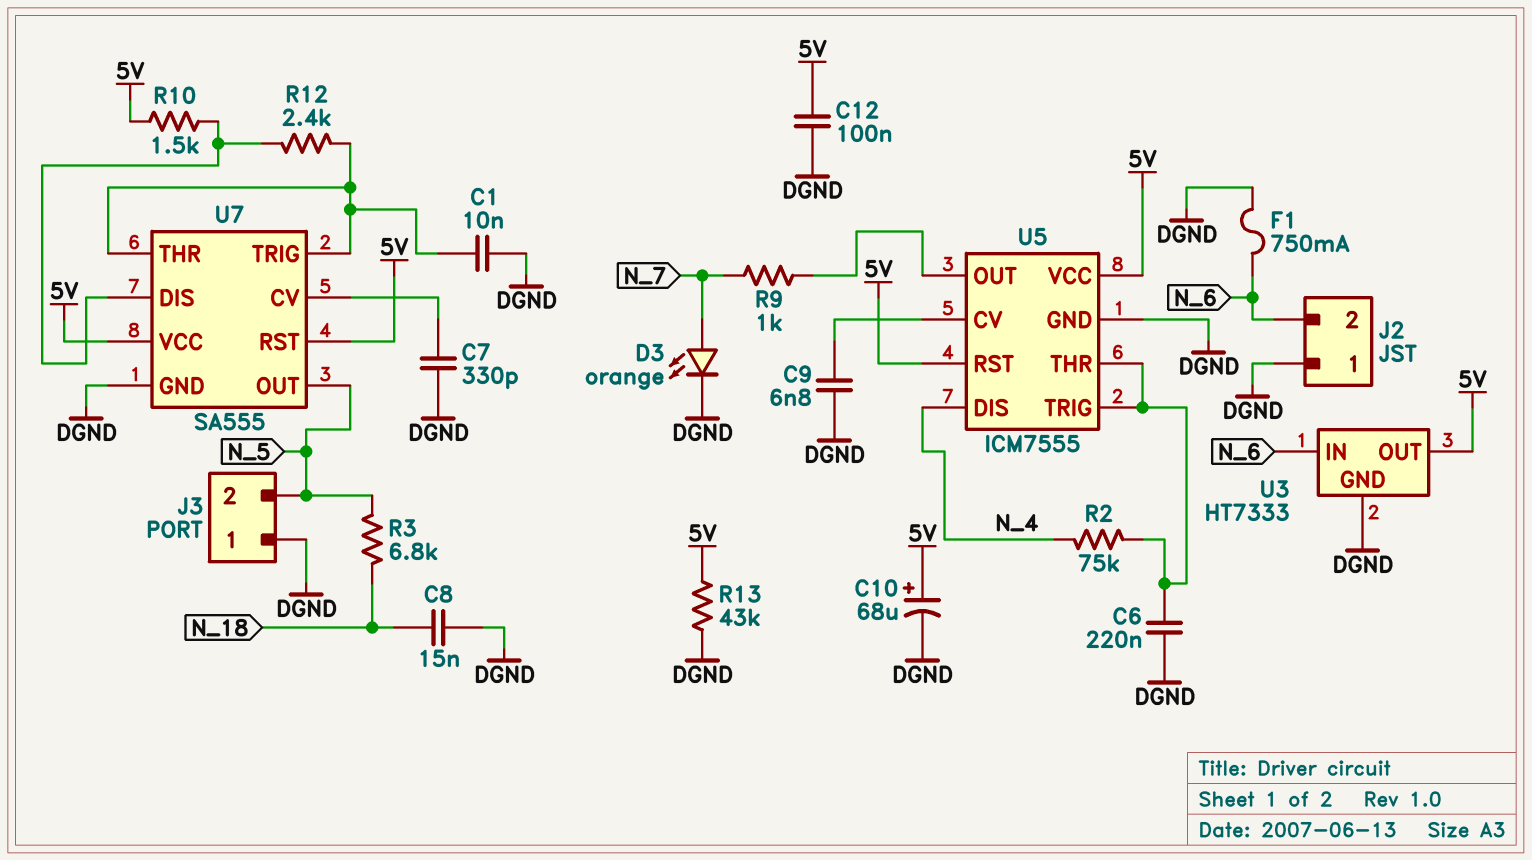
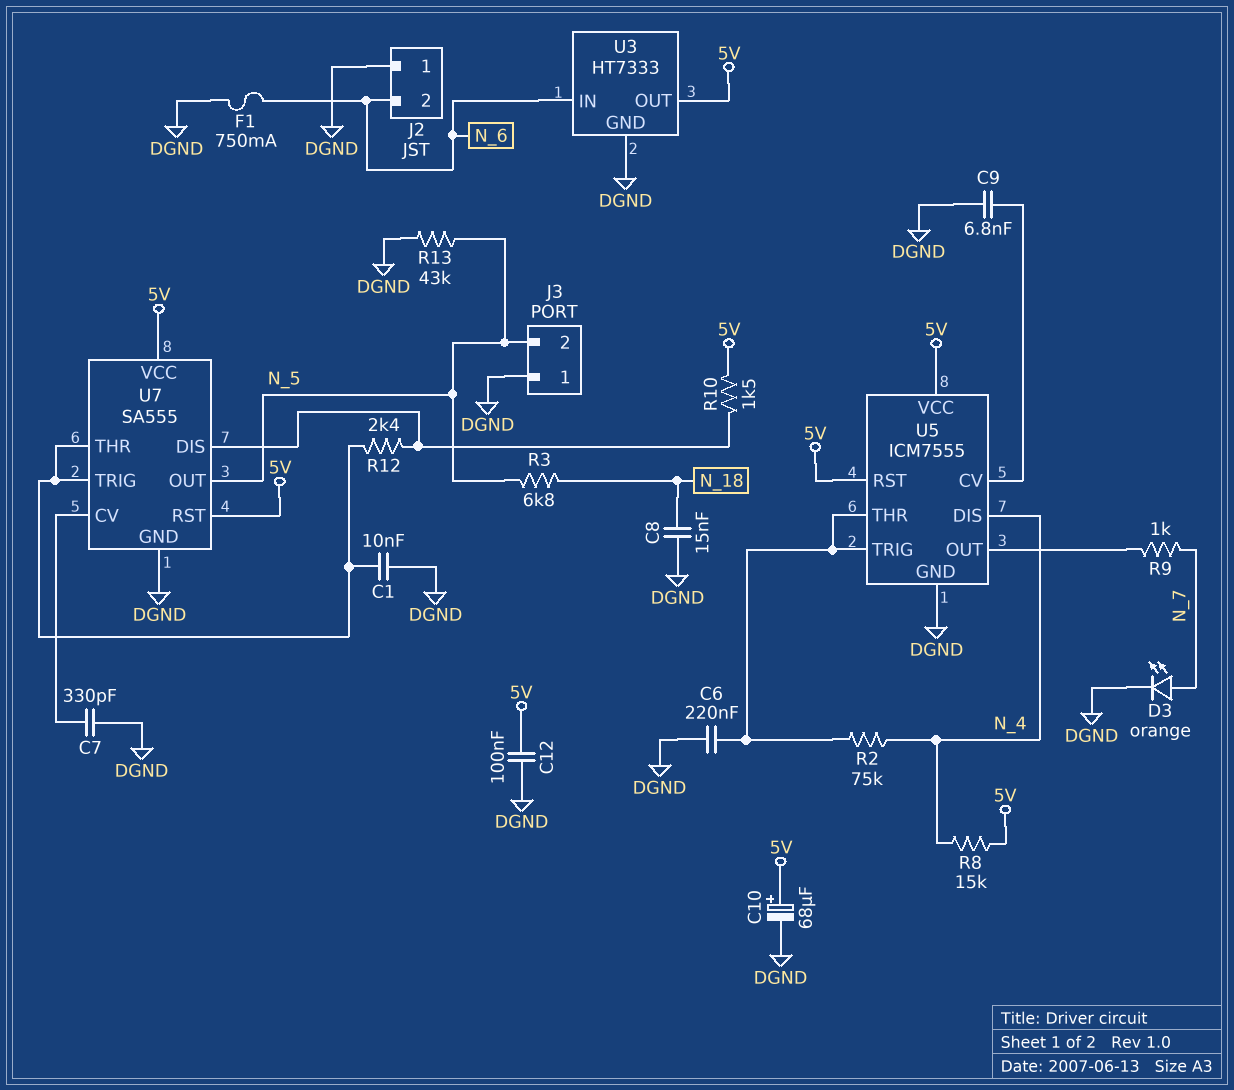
R8: none -> 15k (5V, N_4)
R13: 43k (5V, DGND) -> 43k (DGND, N_5)

